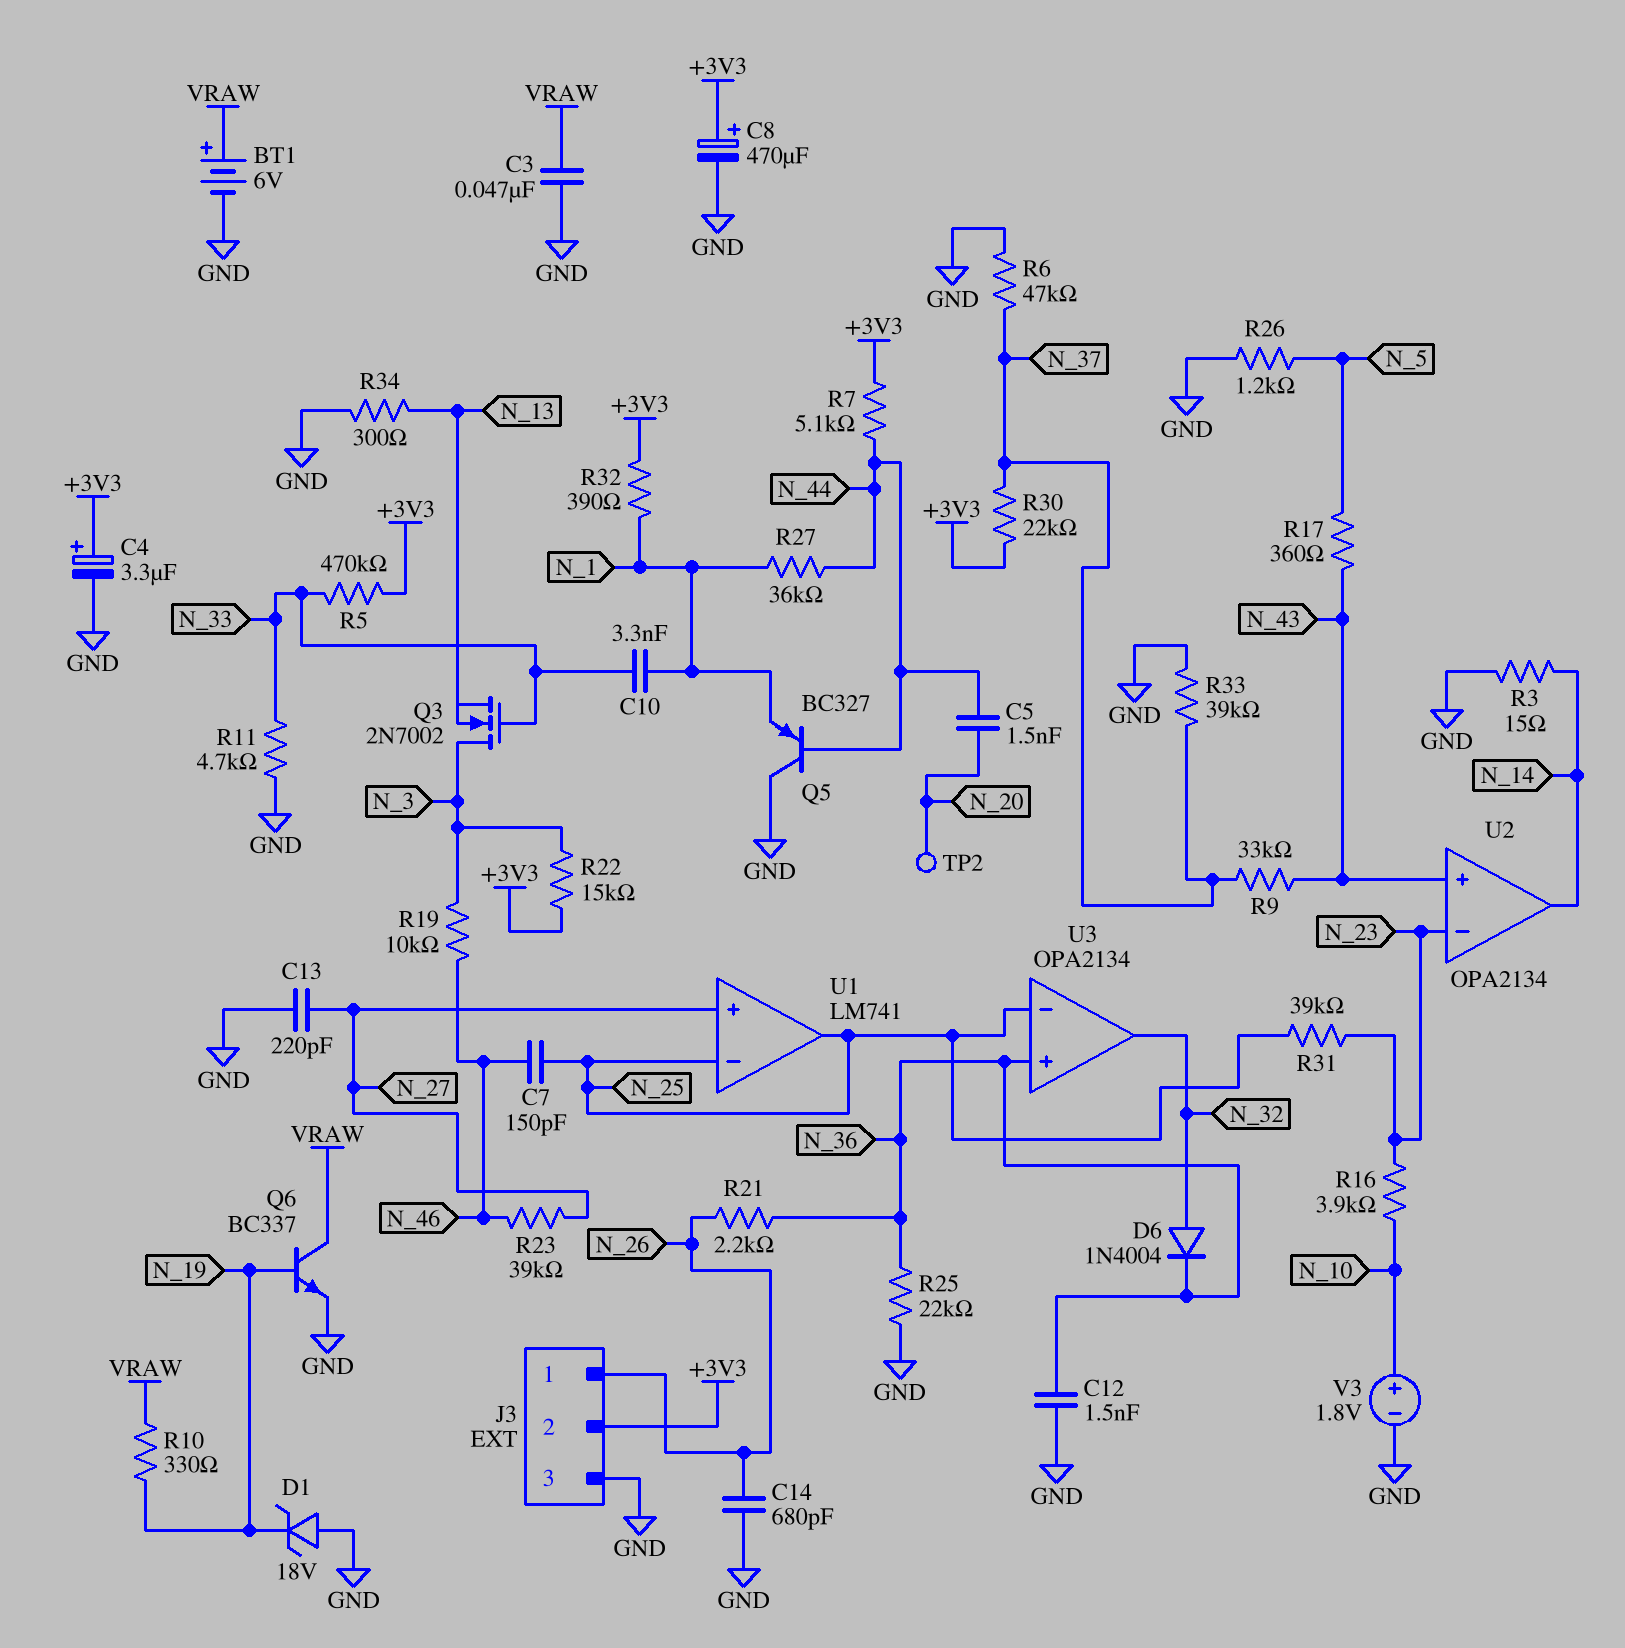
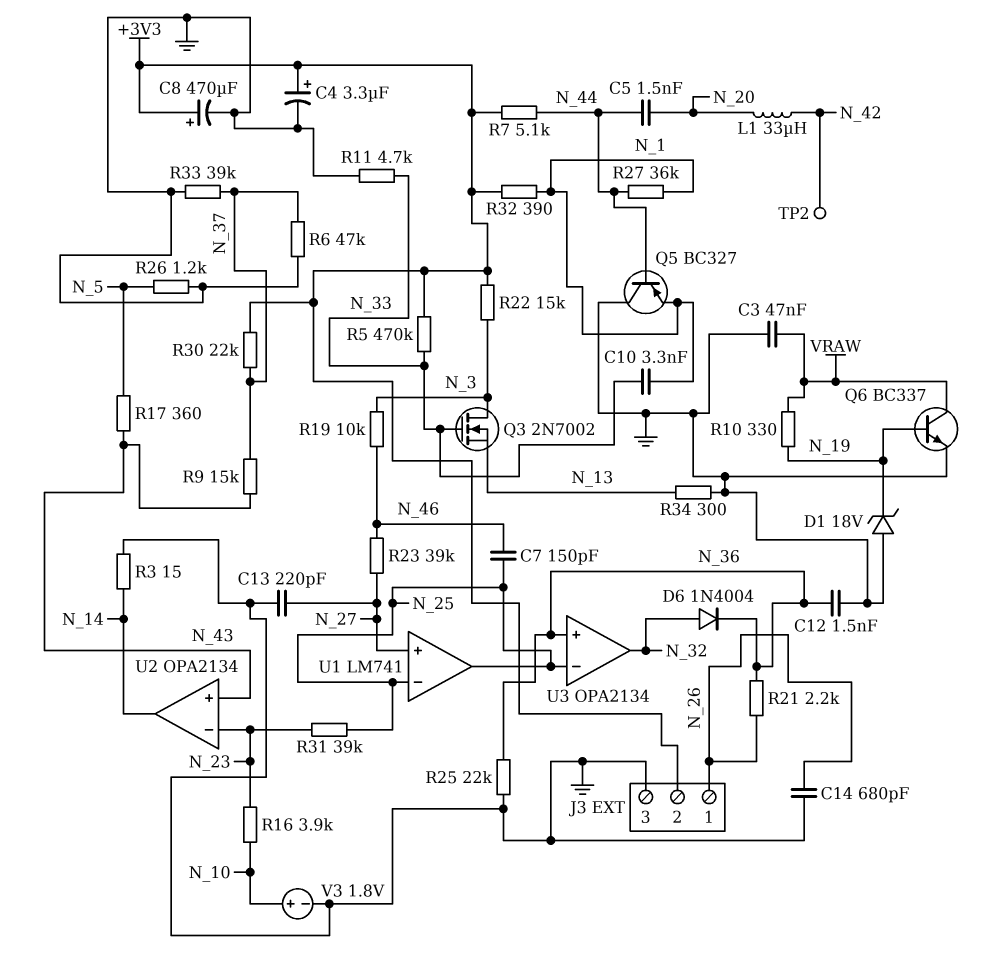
BT1: 6V (plus VRAW, minus GND) -> none
L1: none -> 33uH (N_20, N_42)
R9: 33k (N_37, N_43) -> 15k (N_37, N_43)
TP2: test point (N_20) -> test point (N_42)

